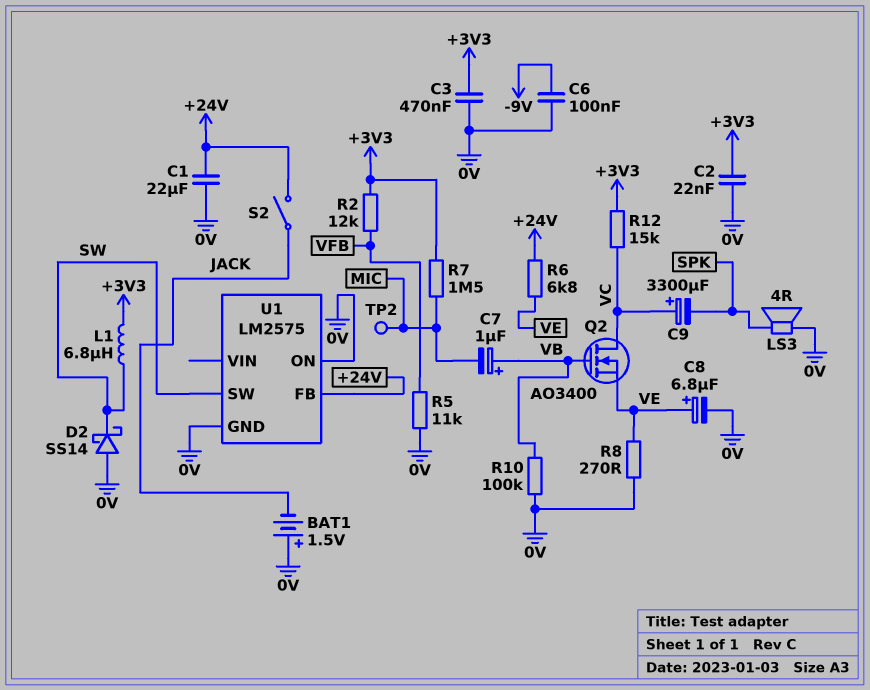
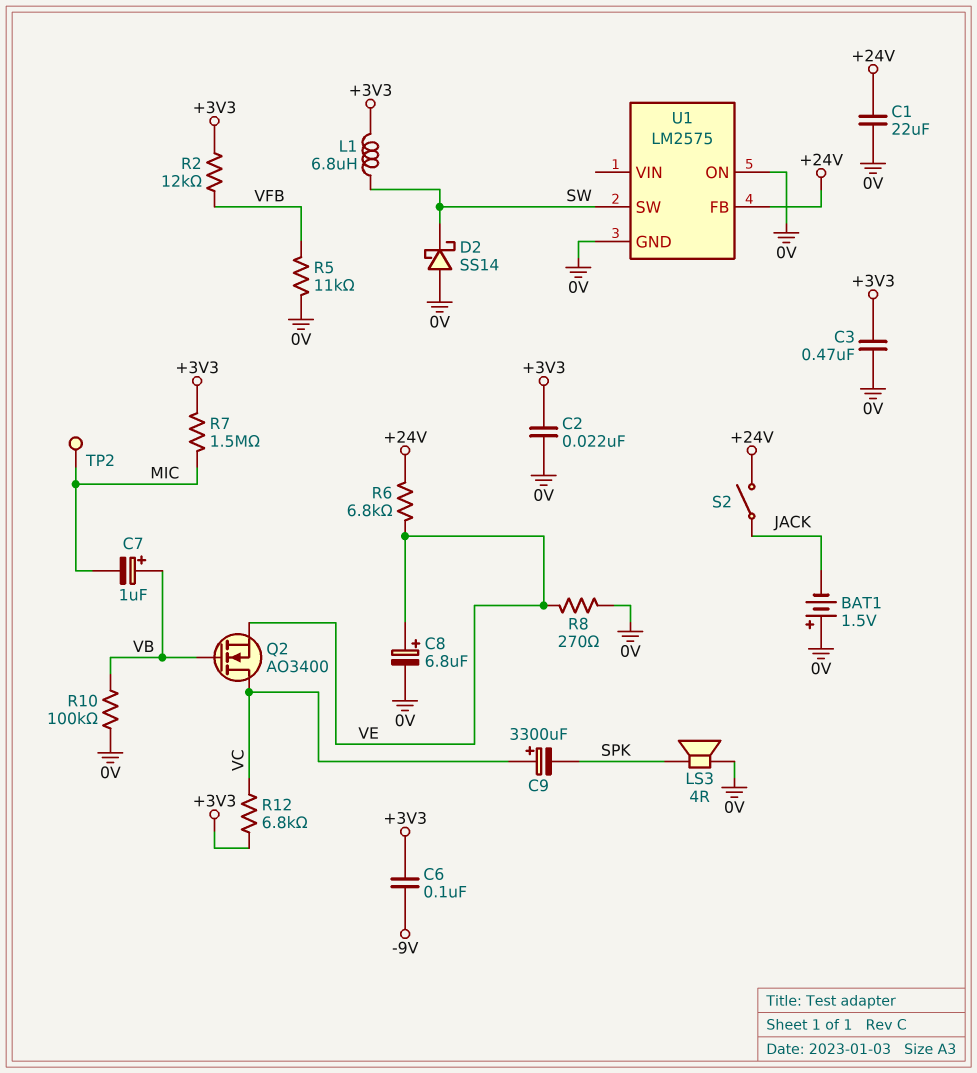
C6: 100nF (-9V, 0V) -> 100nF (+3V3, -9V)
R12: 15k (+3V3, VC) -> 6.8k (+3V3, VC)

